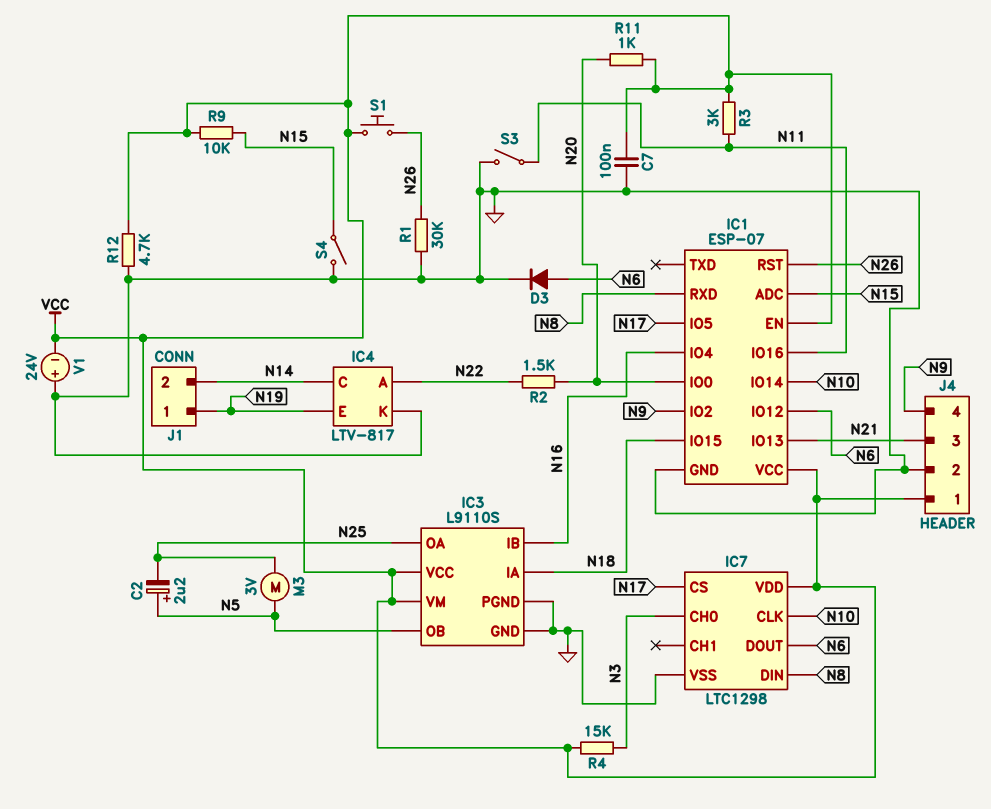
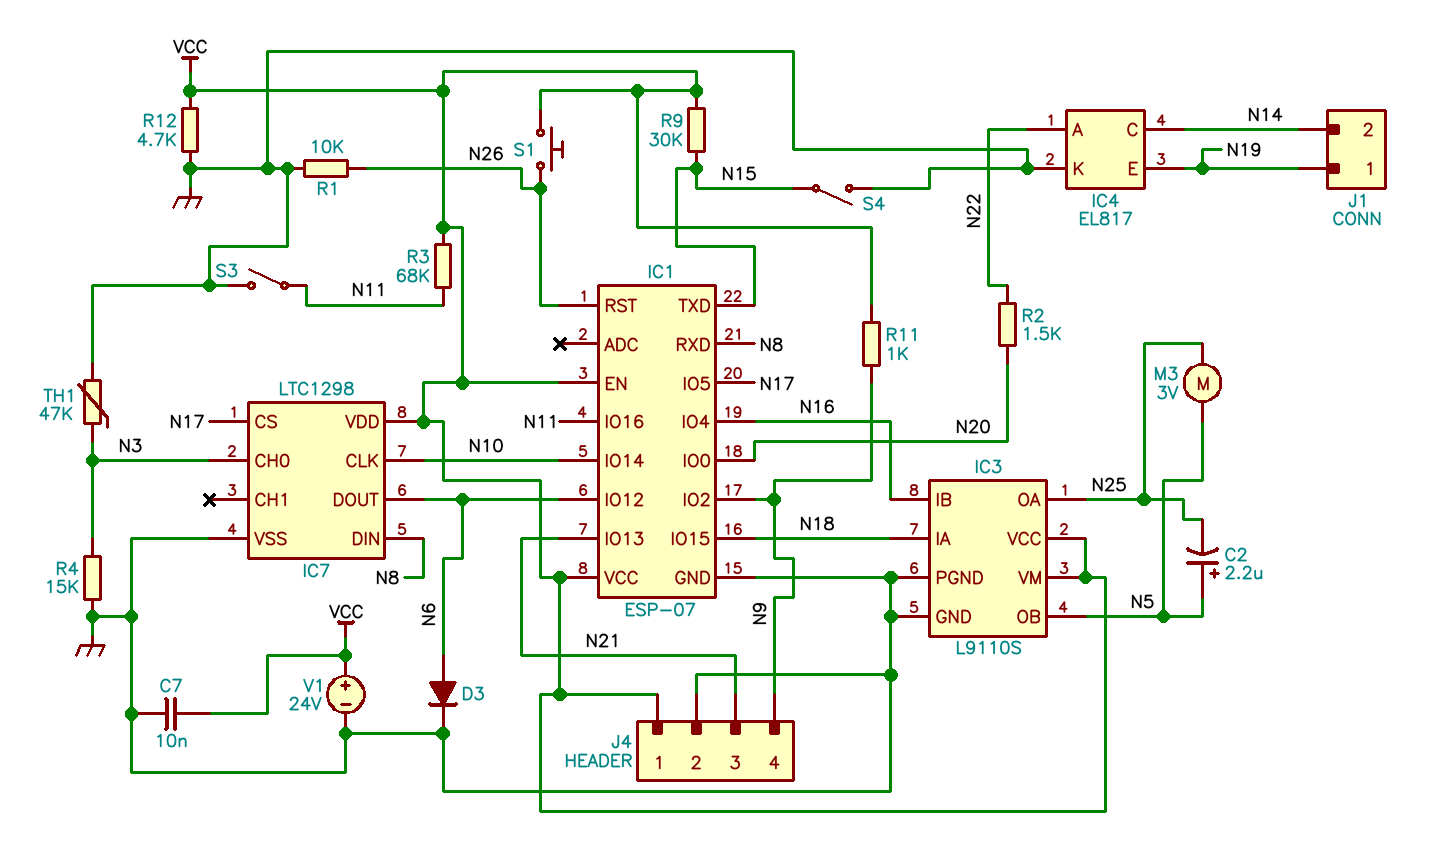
C7: 100nF (GND, VCC) -> 10nF (GND, VCC)
IC1 pin ADC: N15 -> none
IC1 pin TXD: none -> N15
IC4: LTV-817 -> EL817
R1: 30k (GND, N26) -> 10k (GND, N26)
R3: 3k (N11, VCC) -> 68k (N11, VCC)
R4: 15k (N3, VCC) -> 15k (GND, N3)
R9: 10k (N15, VCC) -> 30k (N15, VCC)
R11: 1k (N20, VCC) -> 1k (N9, VCC)
TH1: none -> 47k (GND, N3)
V1: 24V (plus GND, minus VCC) -> 24V (plus VCC, minus GND)

